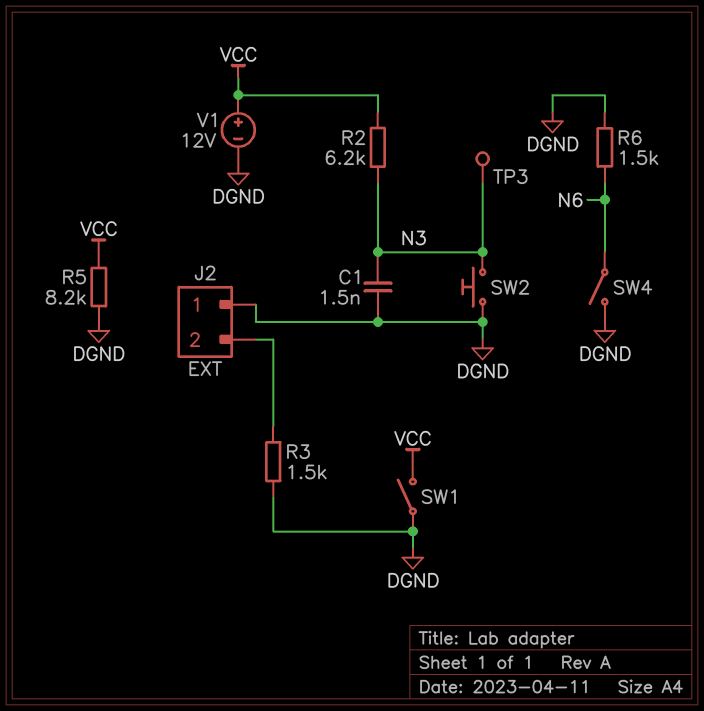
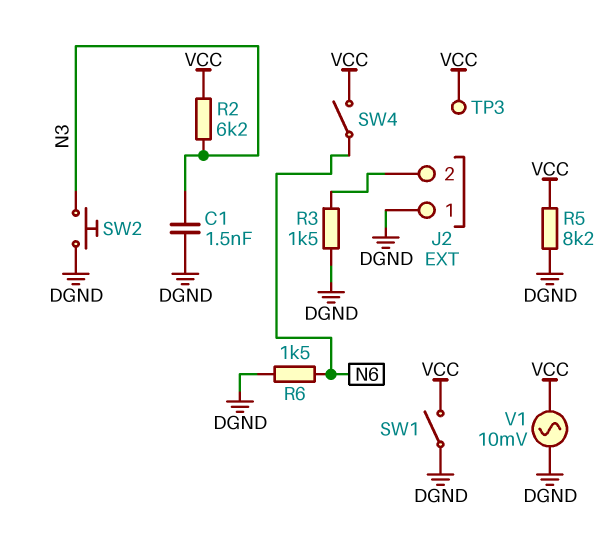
SW4: switch (DGND, N6) -> switch (N6, VCC)
TP3: test point (N3) -> test point (VCC)
V1: 12V (plus VCC, minus DGND) -> AC 10mV (DGND, VCC)

